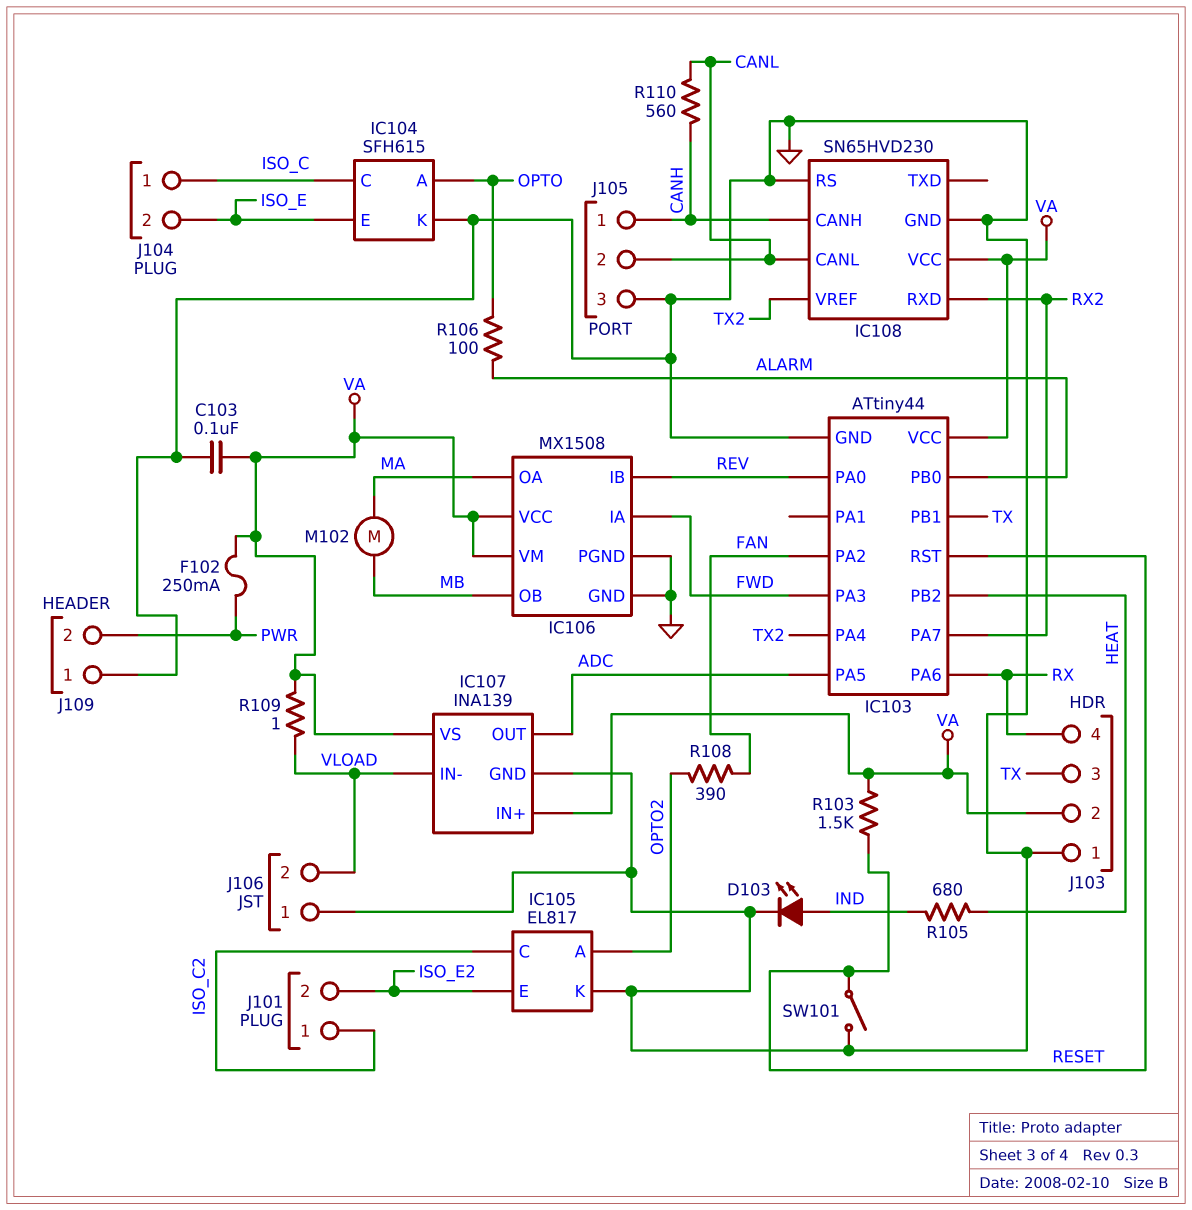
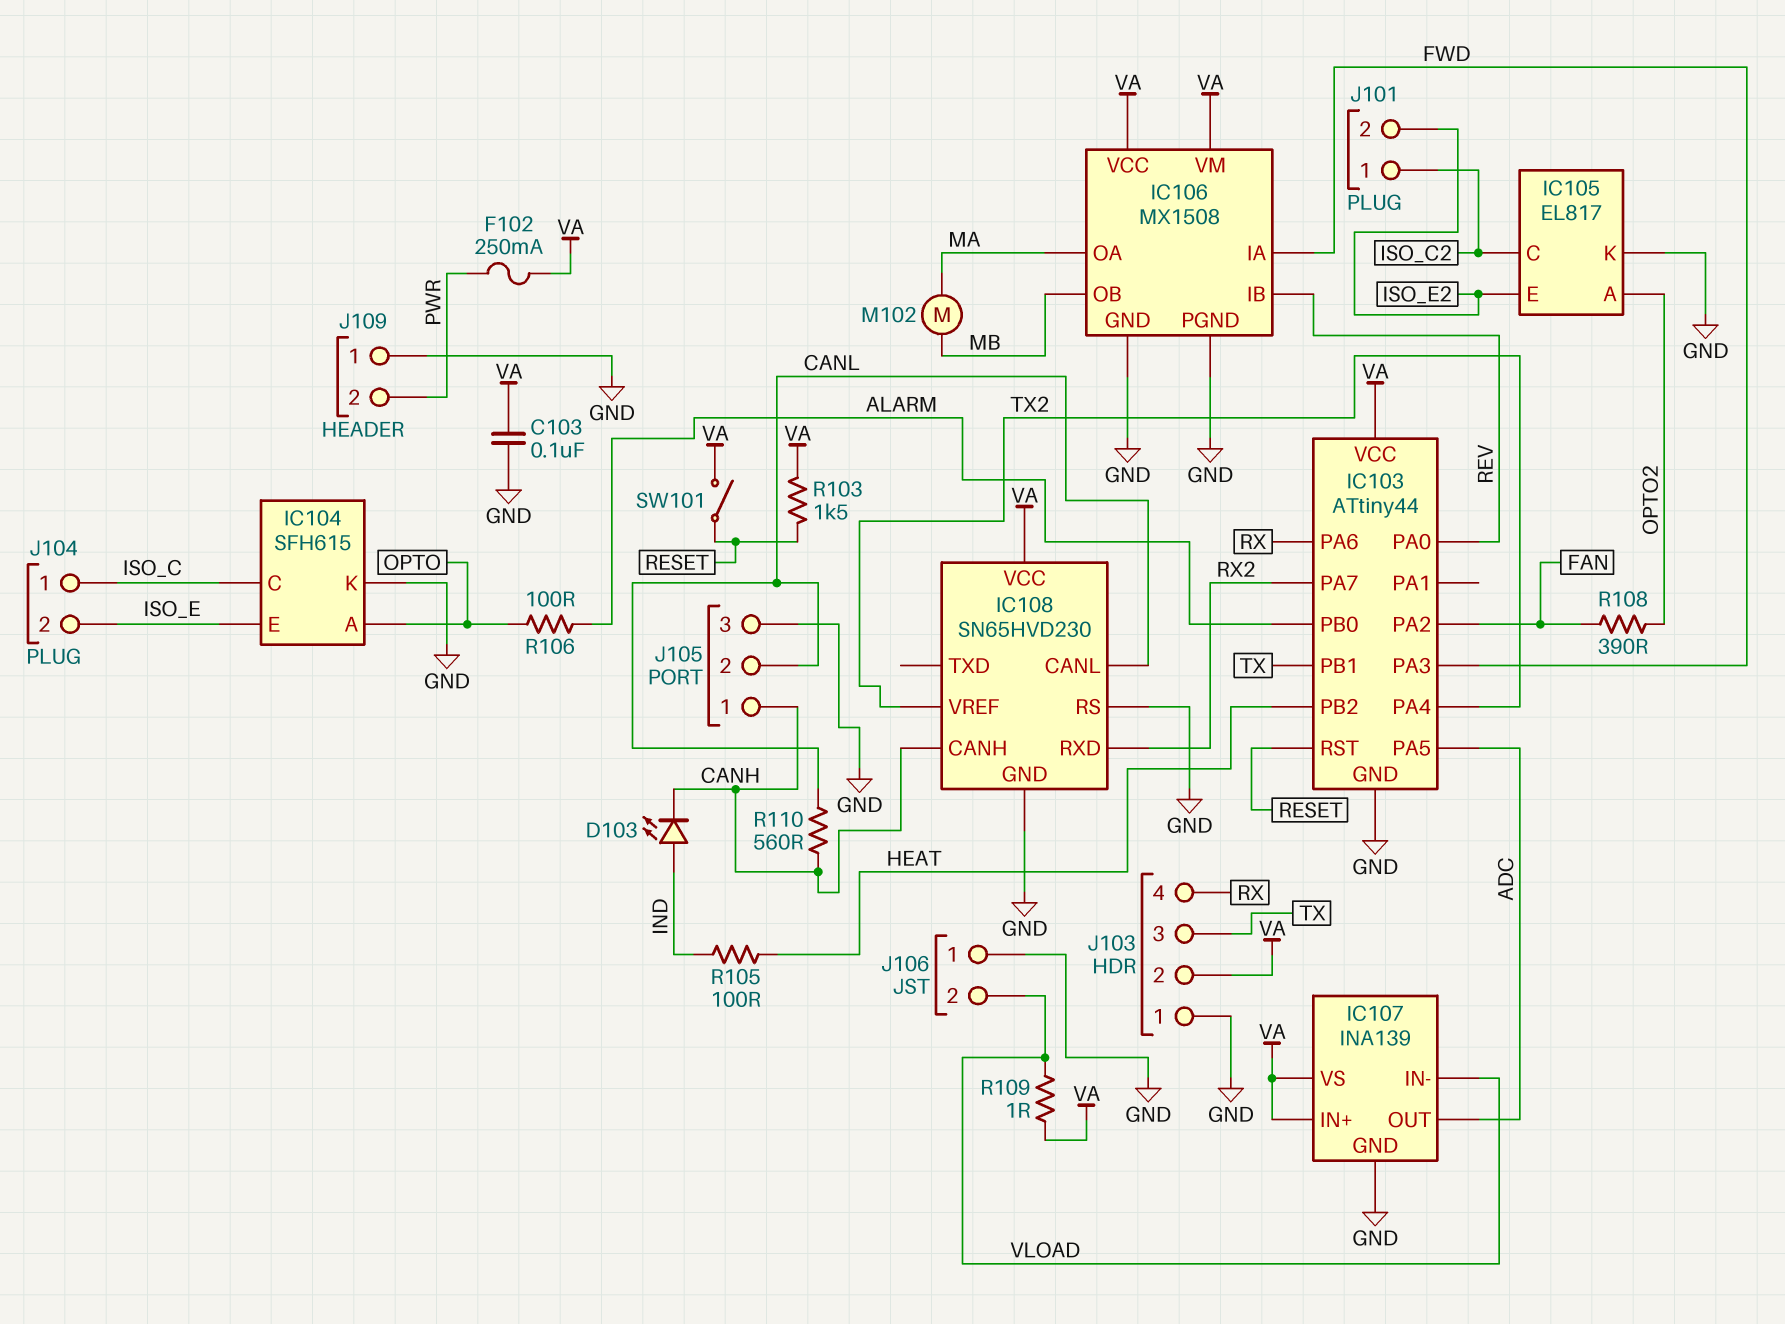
D103: LED (A IND, K GND) -> LED (A IND, K CANH)
R105: 680 (HEAT, IND) -> 100 (HEAT, IND)
SW101: switch (GND, RESET) -> switch (RESET, VA)

